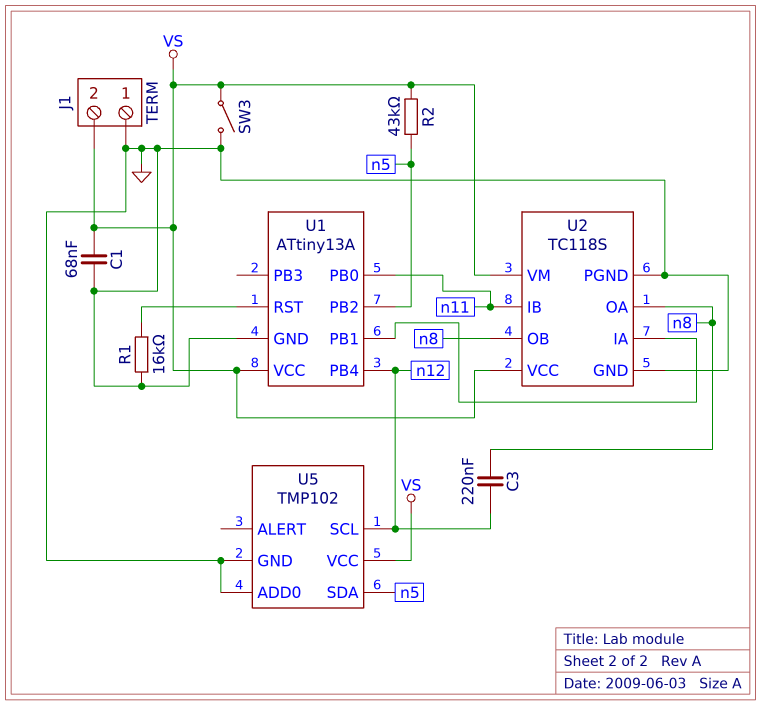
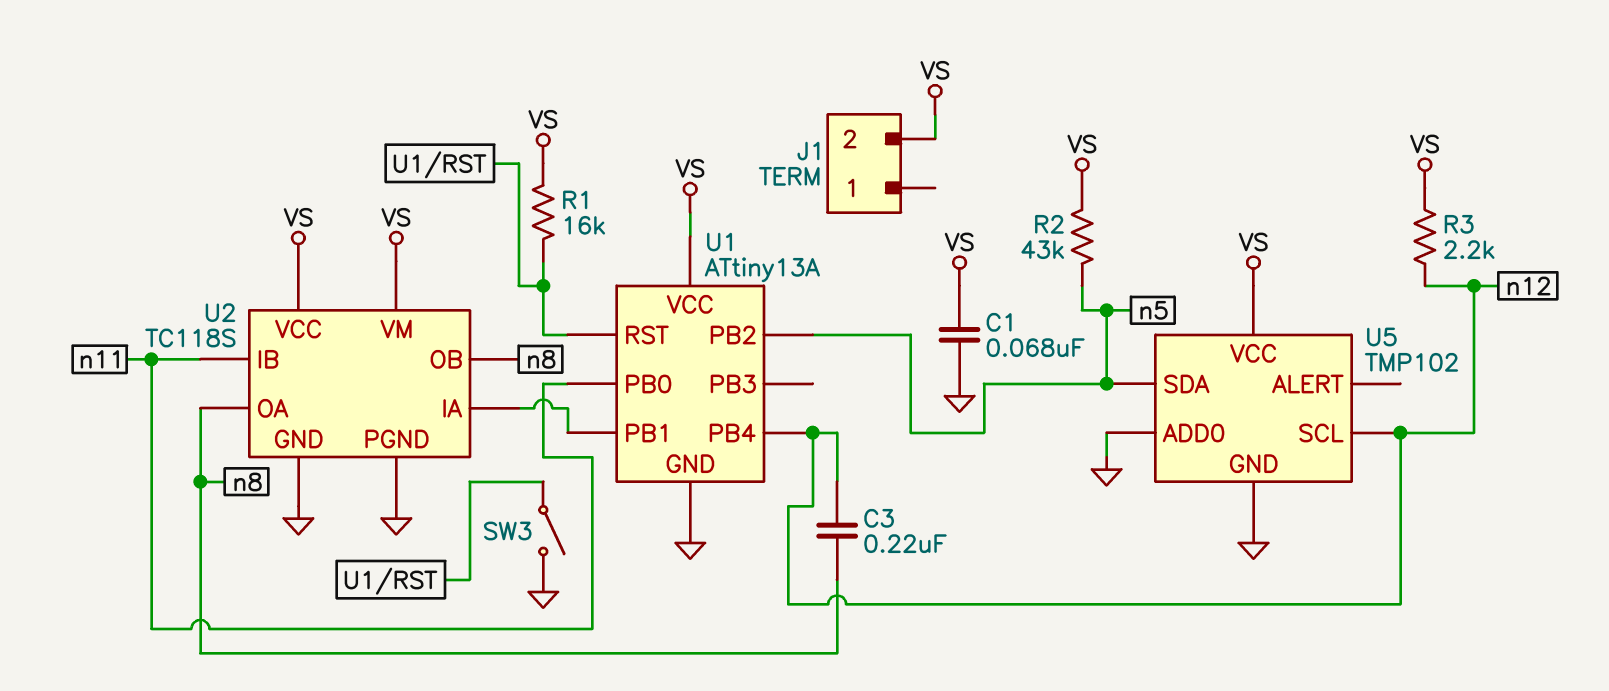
J1 pin 1: GND -> none
R1: 16k (GND, U1/RST) -> 16k (U1/RST, VS)
R3: none -> 2.2k (VS, n12)
SW3: switch (GND, VS) -> switch (GND, U1/RST)

